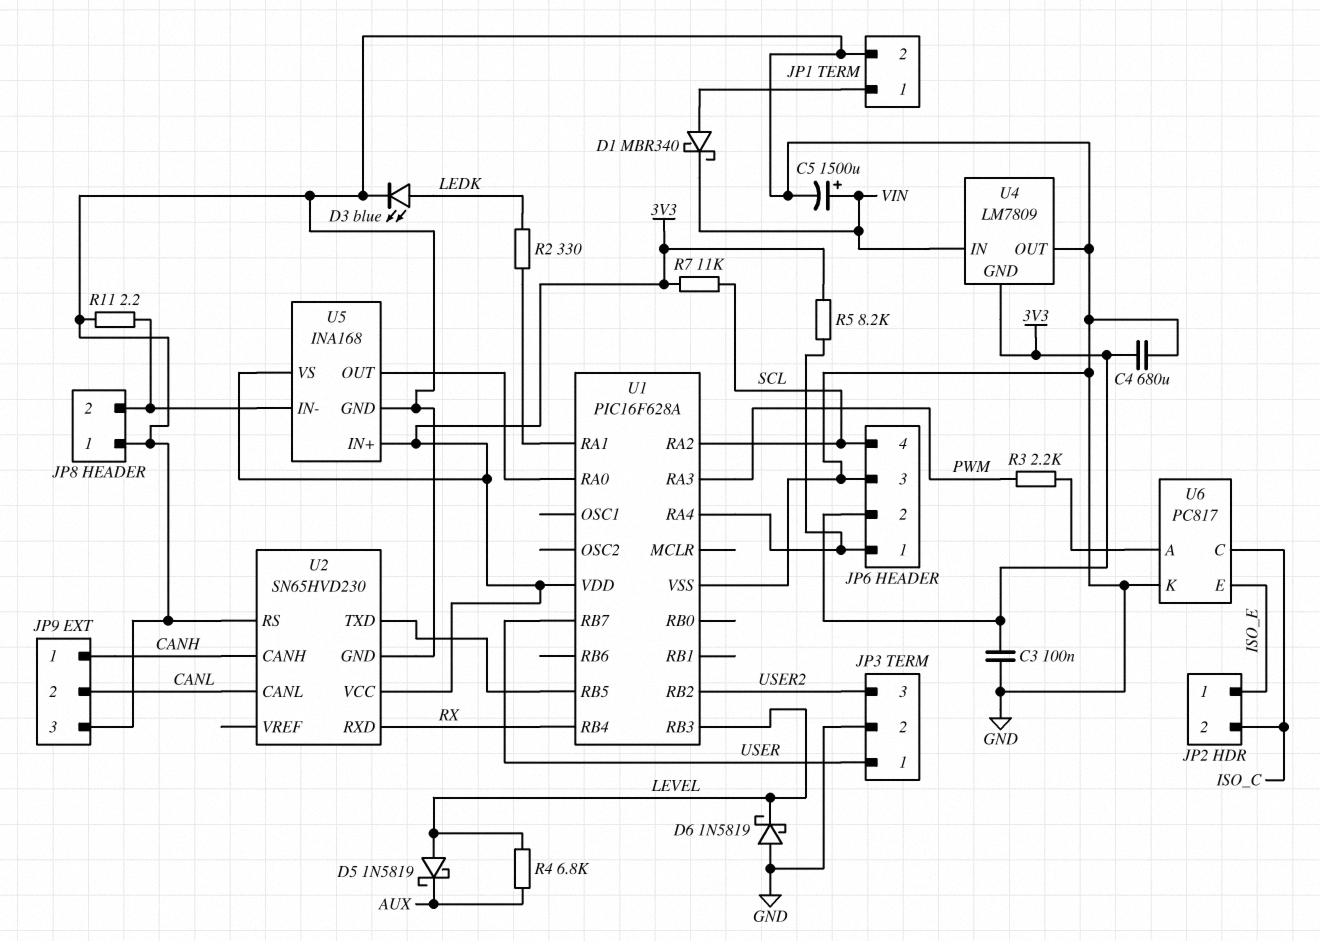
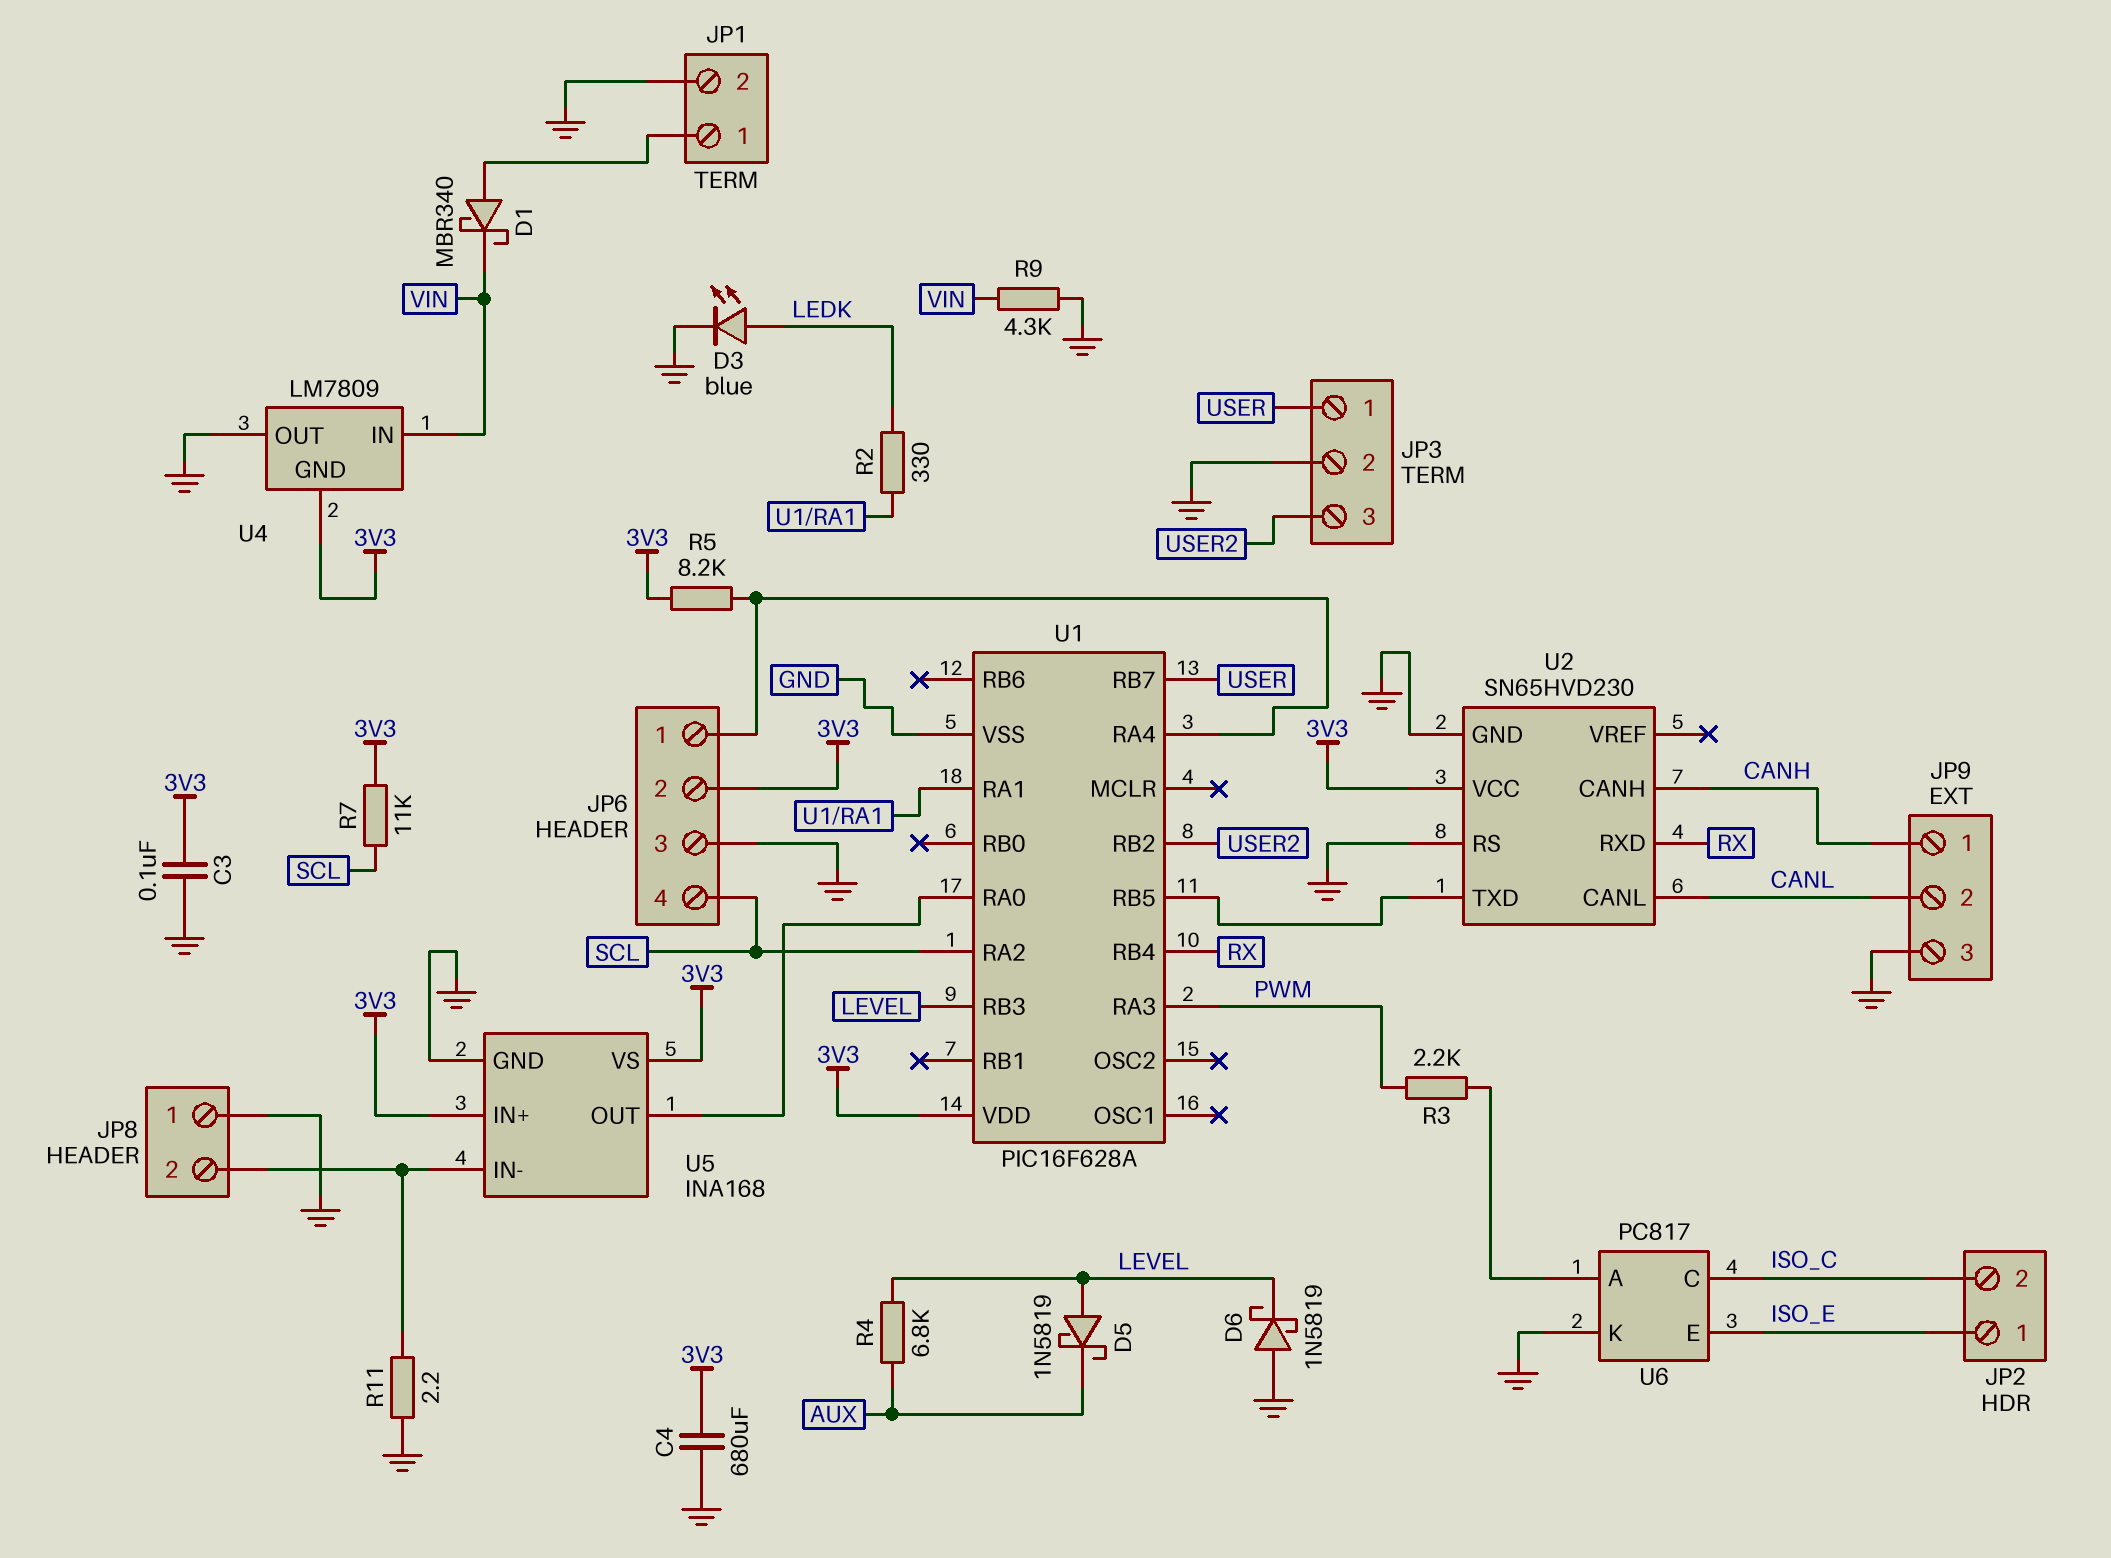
C5: 1500uF (plus VIN, minus GND) -> none
R9: none -> 4.3k (GND, VIN)

